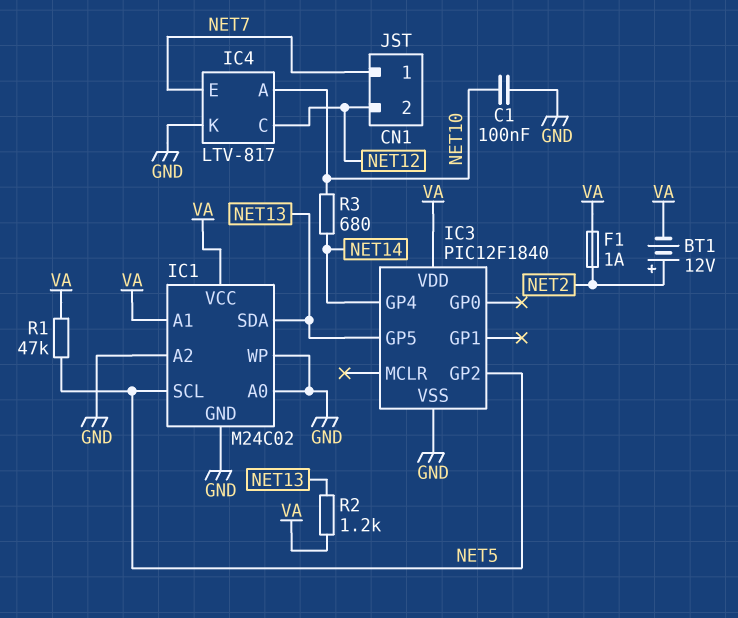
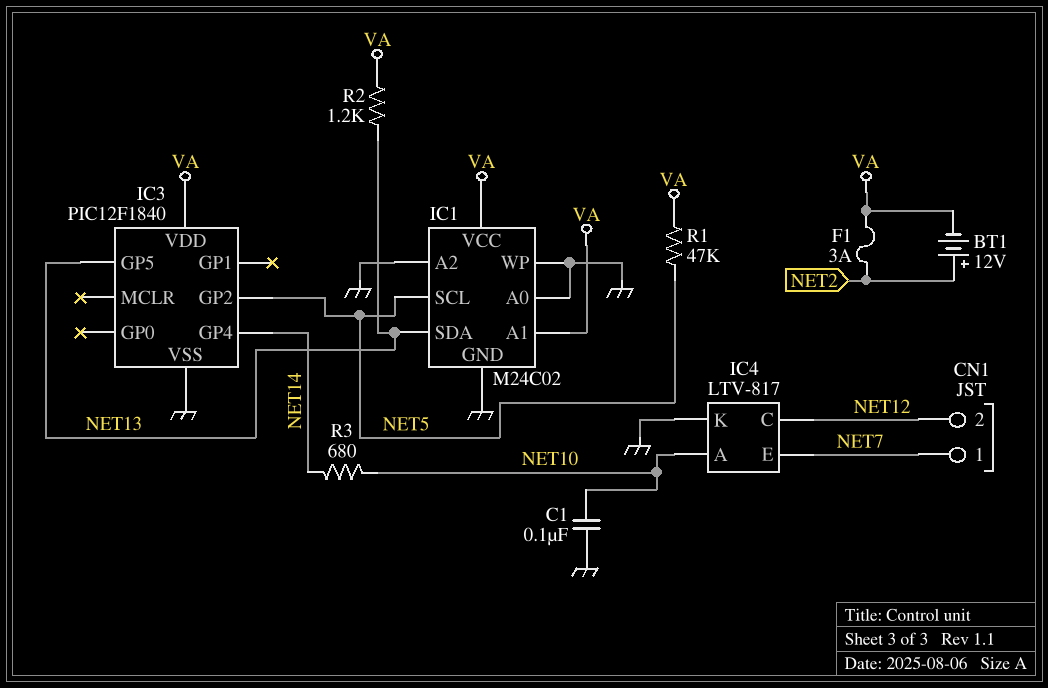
F1: 1A (NET2, VA) -> 3A (NET2, VA)

